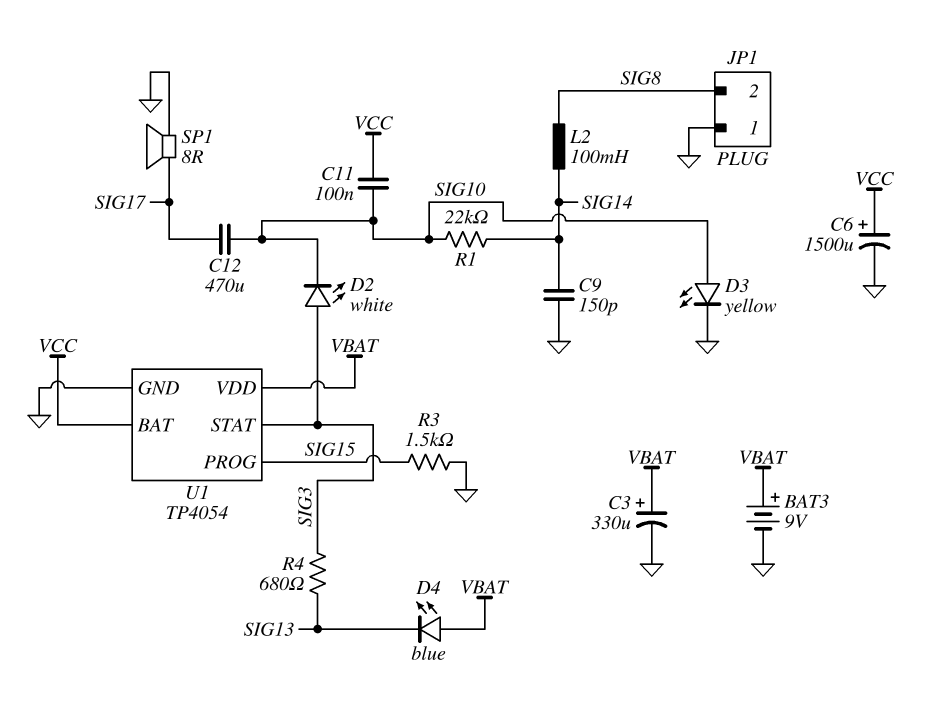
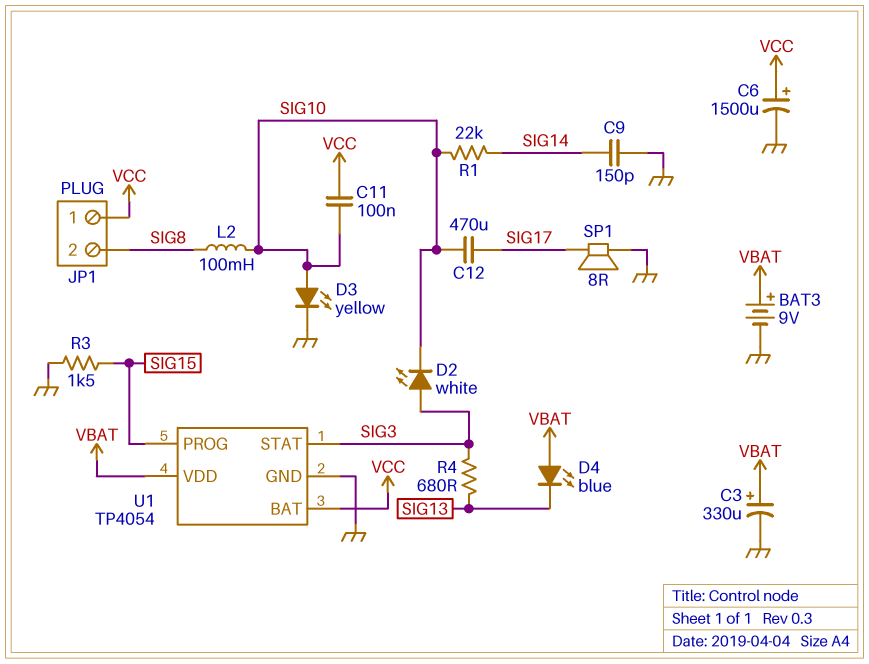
JP1 pin 1: GND -> VCC
L2: 100mH (SIG8, SIG14) -> 100mH (SIG8, SIG10)

